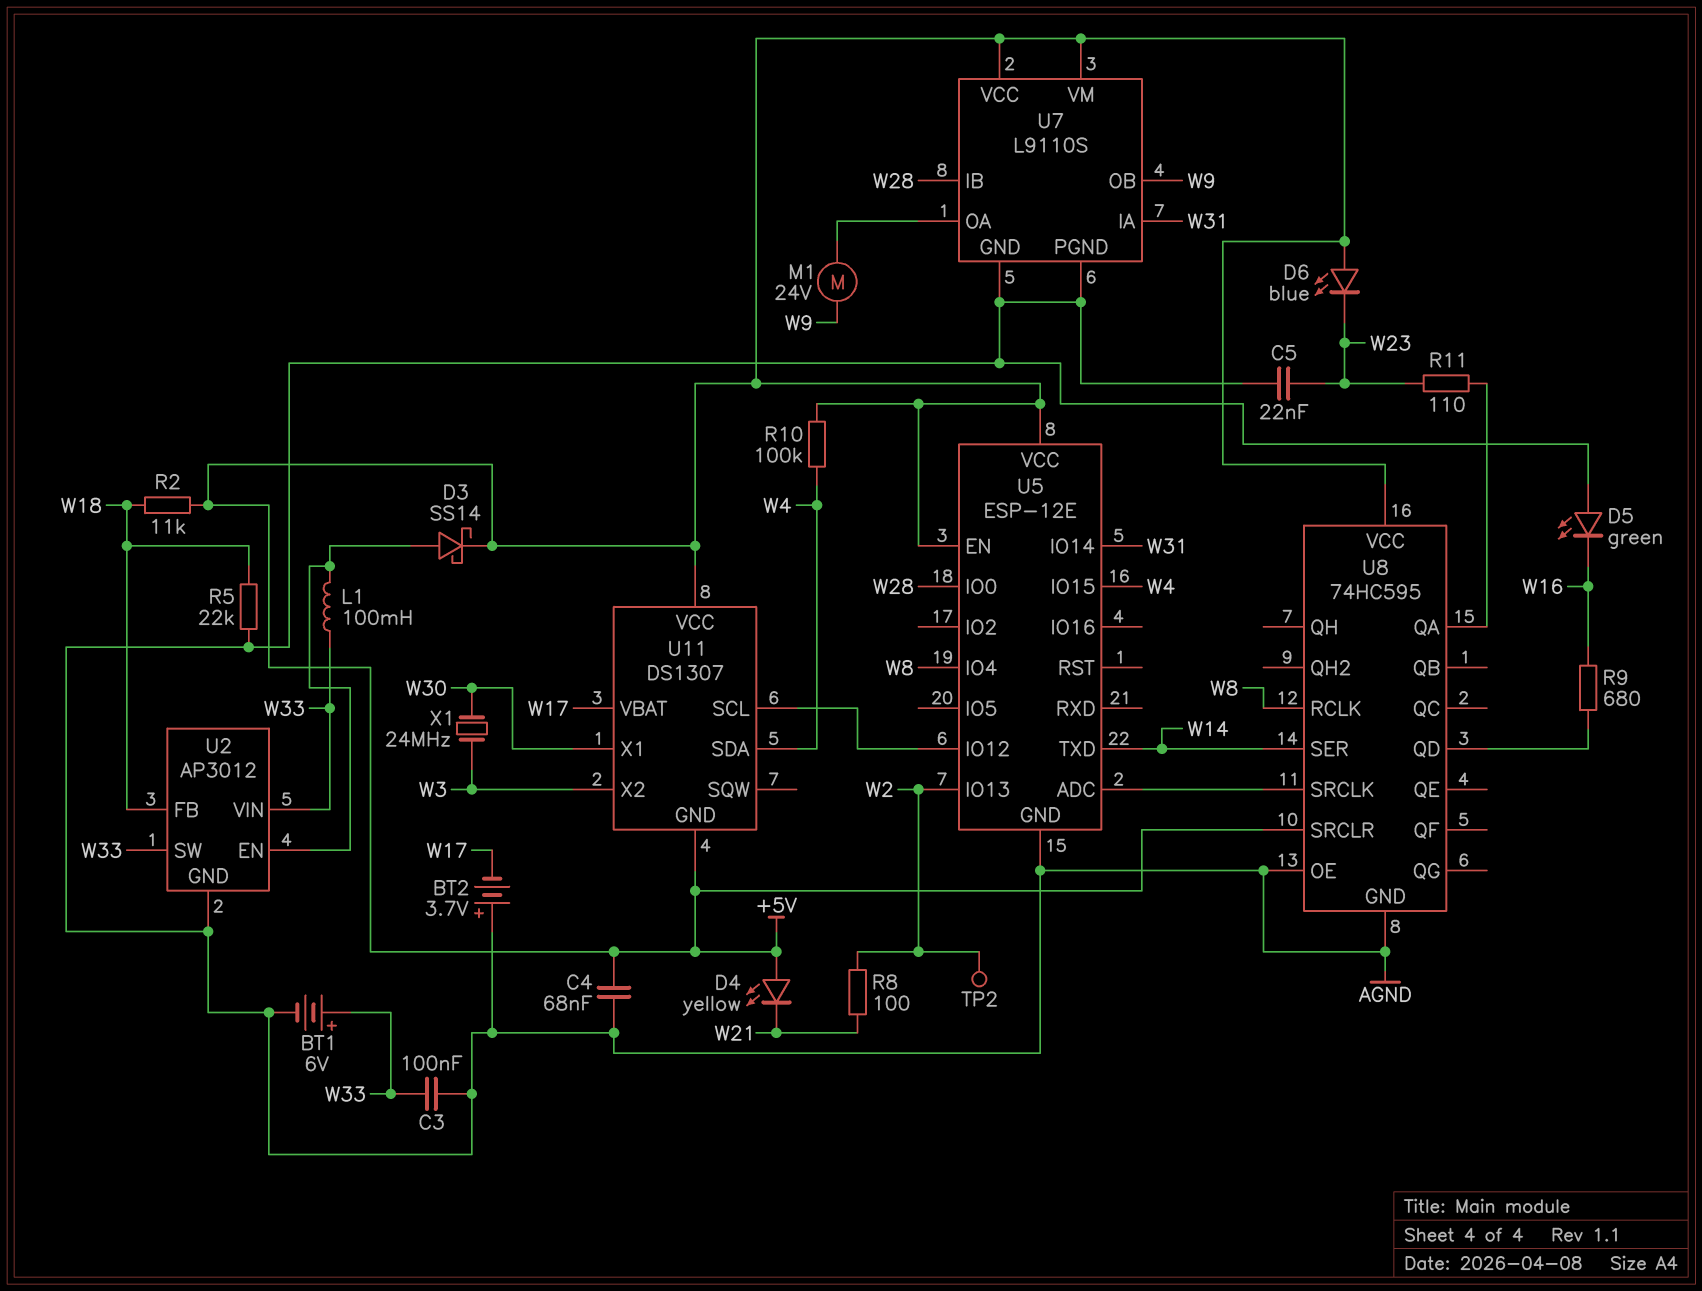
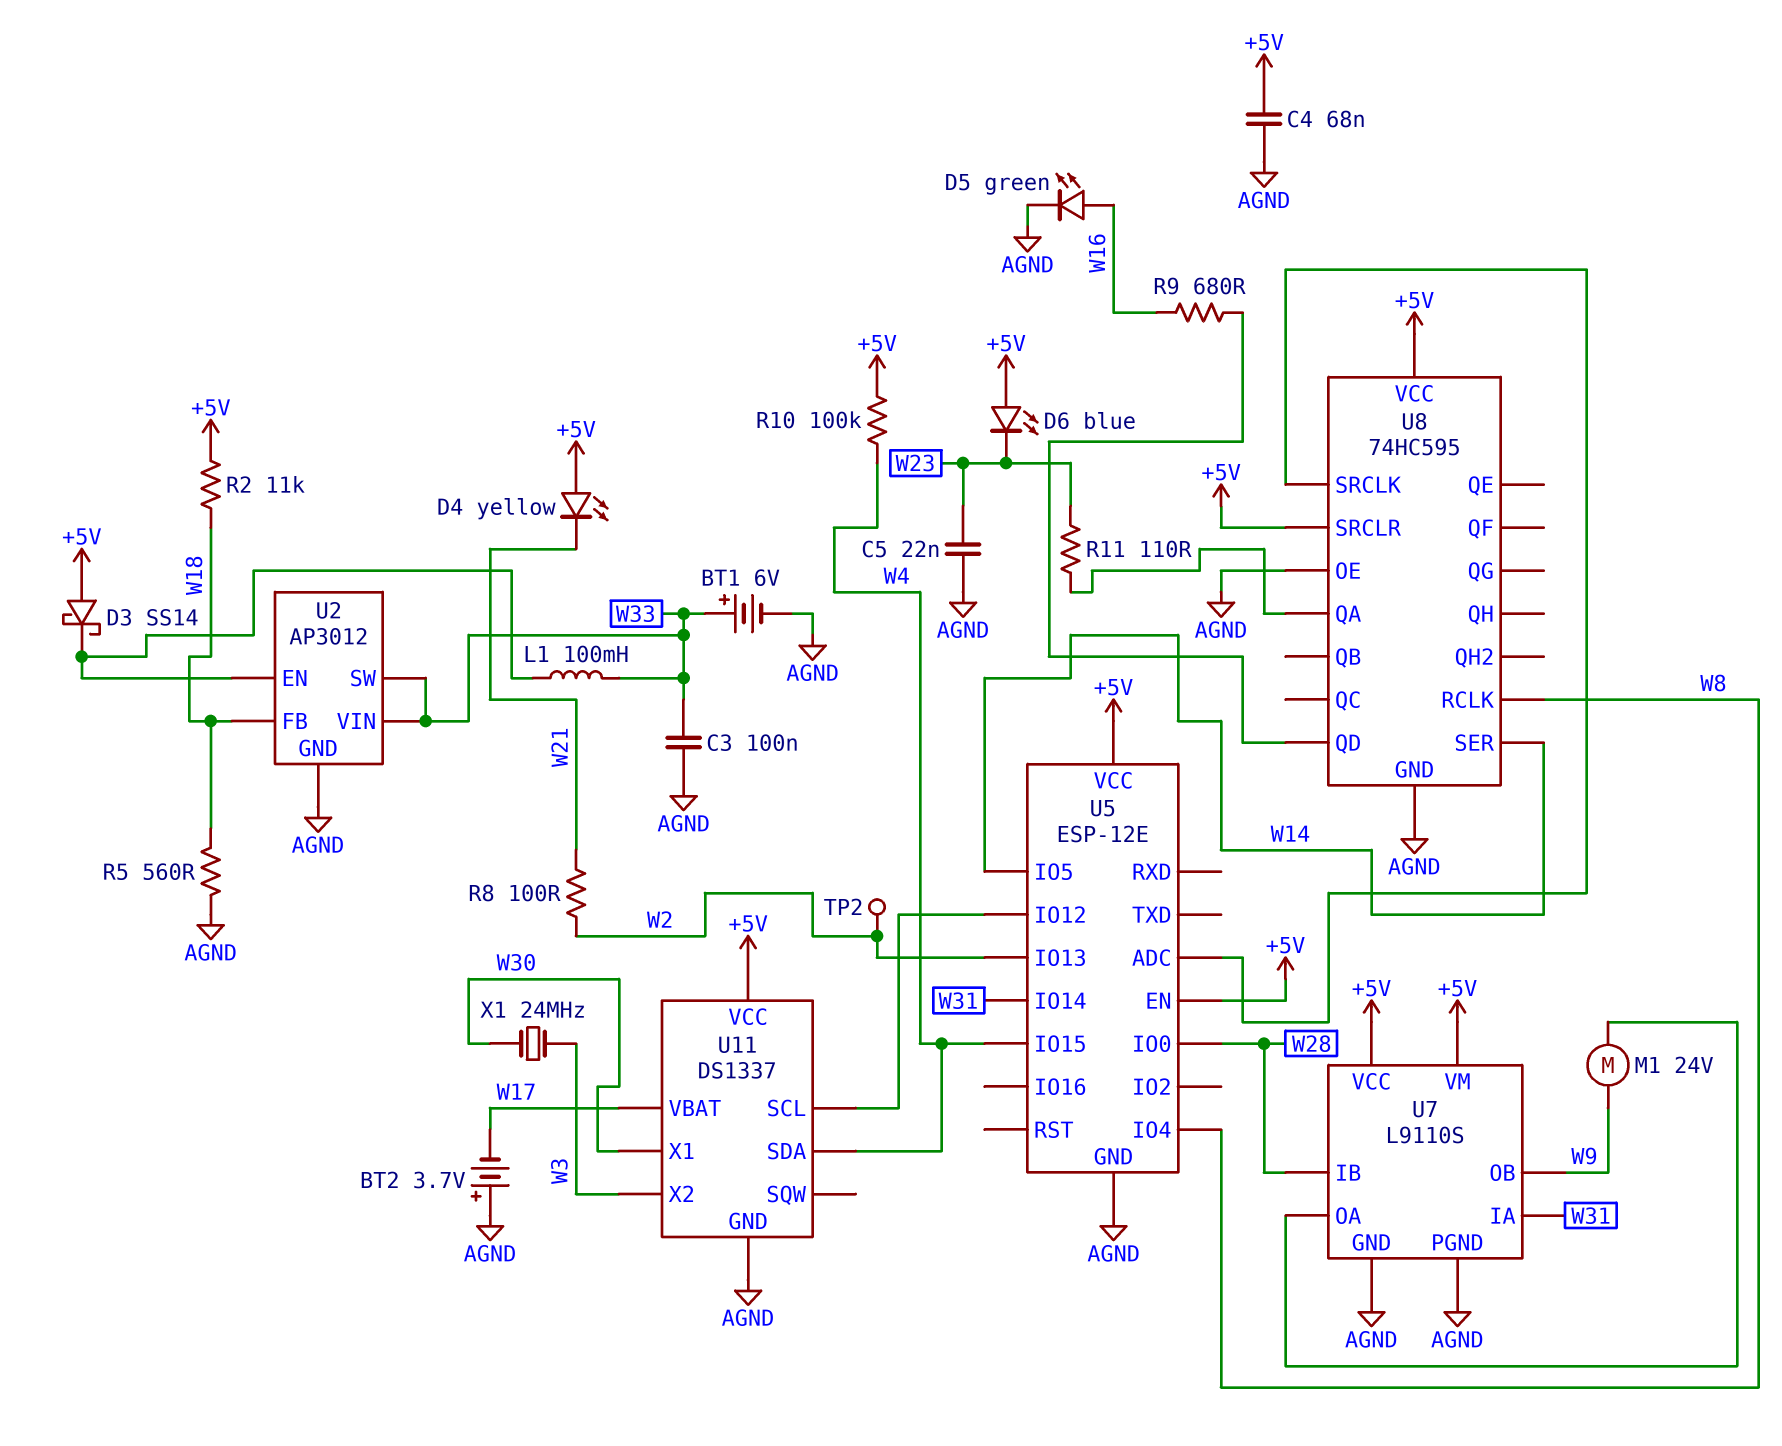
D3: schottky SS14 (A U2/EN, K +5V) -> schottky SS14 (A +5V, K U2/EN)
D5: LED green (A AGND, K W16) -> LED green (A W16, K AGND)
R5: 22k (AGND, W18) -> 560 (AGND, W18)
U5 pin IO5: none -> W14
U5 pin TXD: W14 -> none
U11: DS1307 -> DS1337
U11 pin GND: +5V -> AGND

